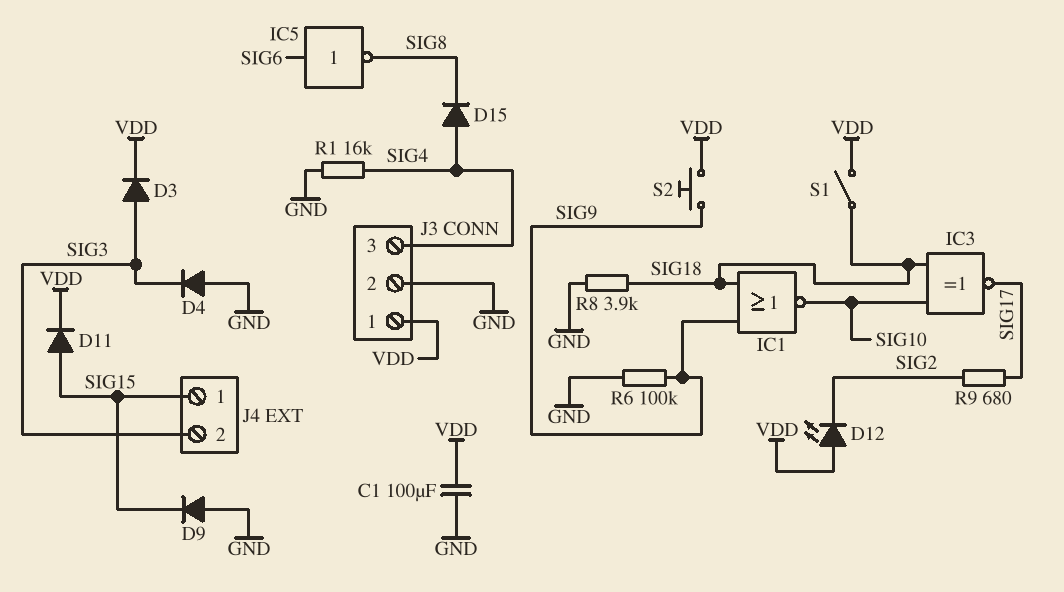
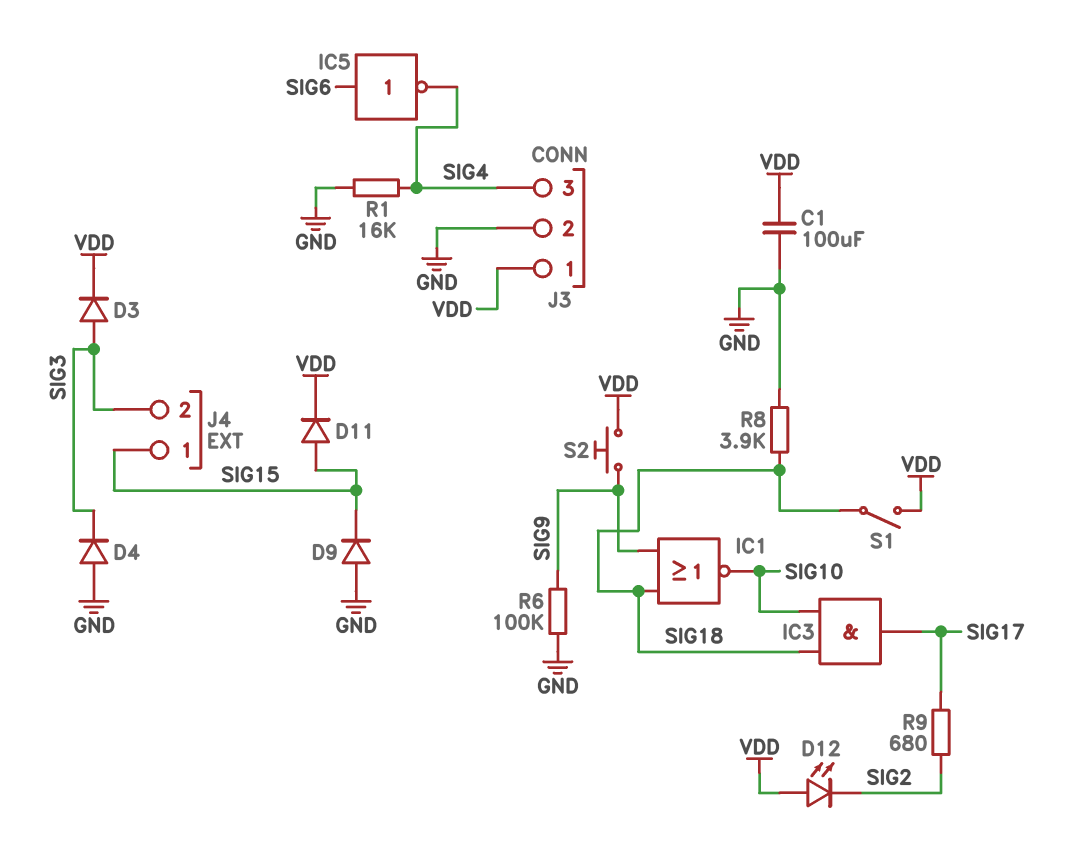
D15: diode (A SIG4, K SIG8) -> none
IC3: XNOR (in SIG10, in SIG18, out SIG17) -> AND (in SIG10, in SIG18, out SIG17)
IC5: NOT (in SIG6, out SIG8) -> NOT (in SIG6, out SIG4)

